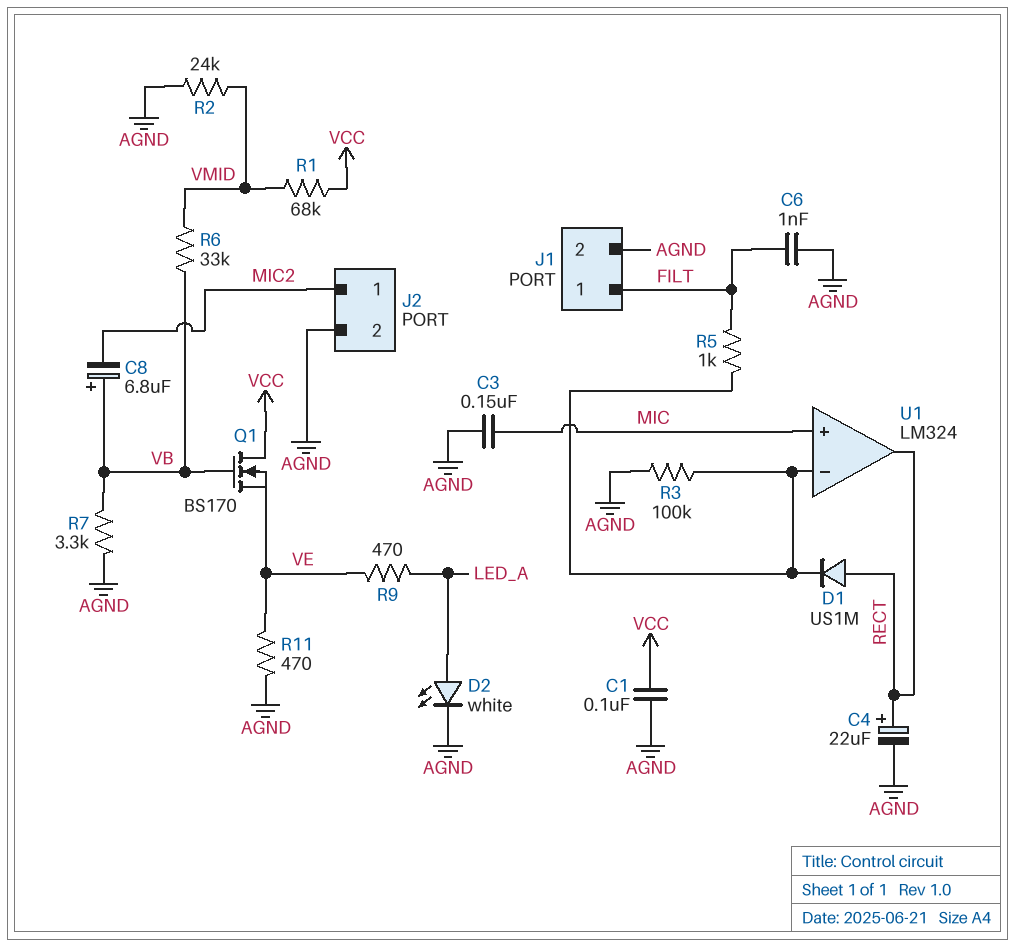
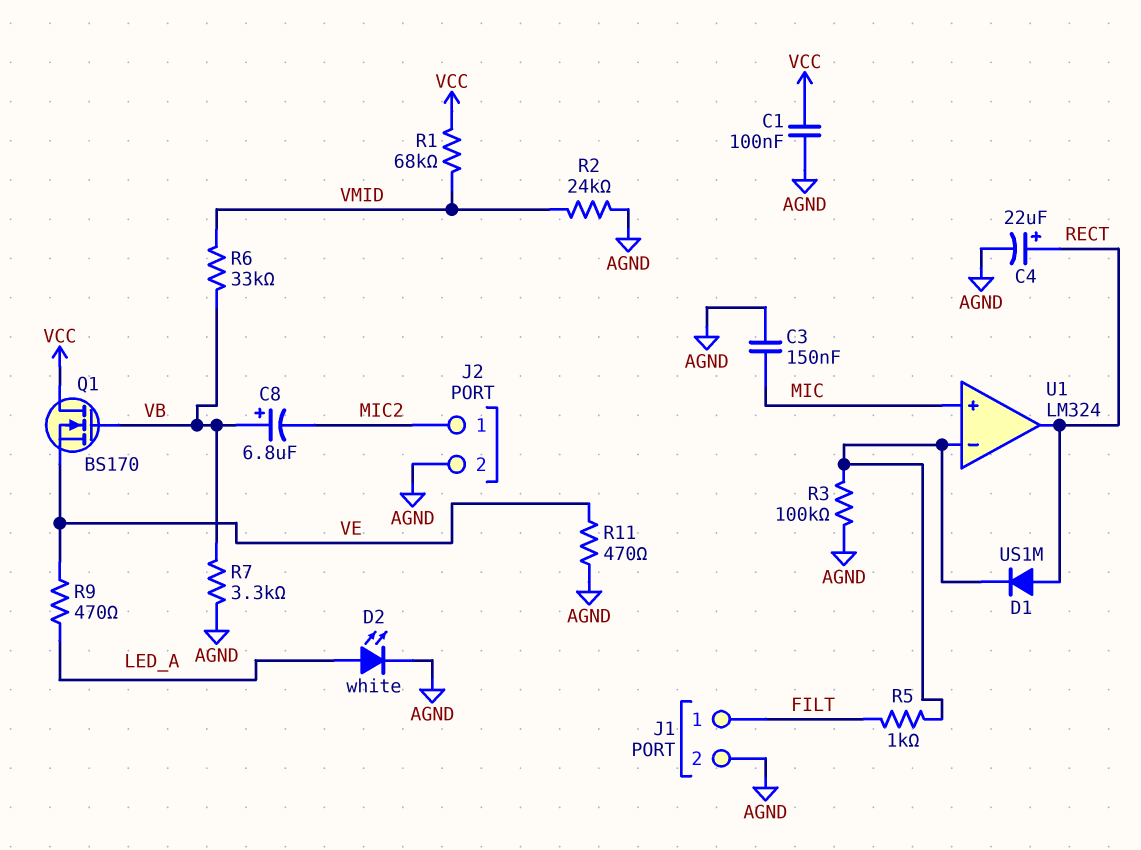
C6: 1nF (AGND, FILT) -> none

